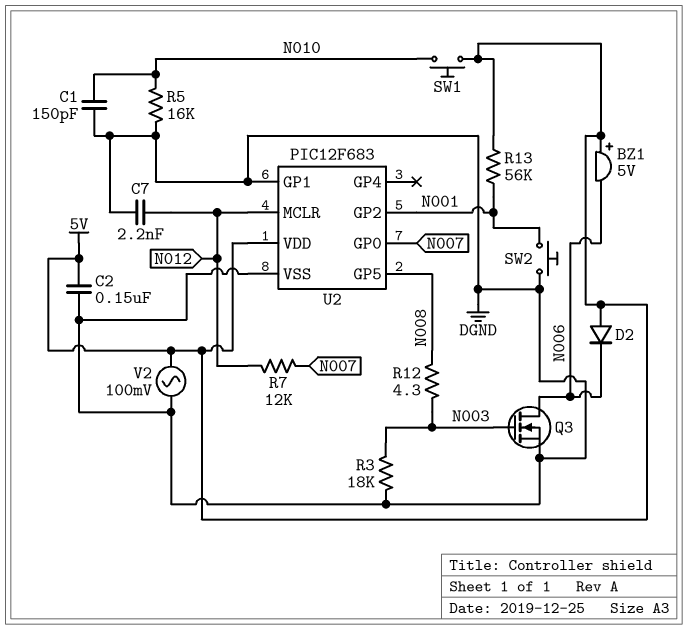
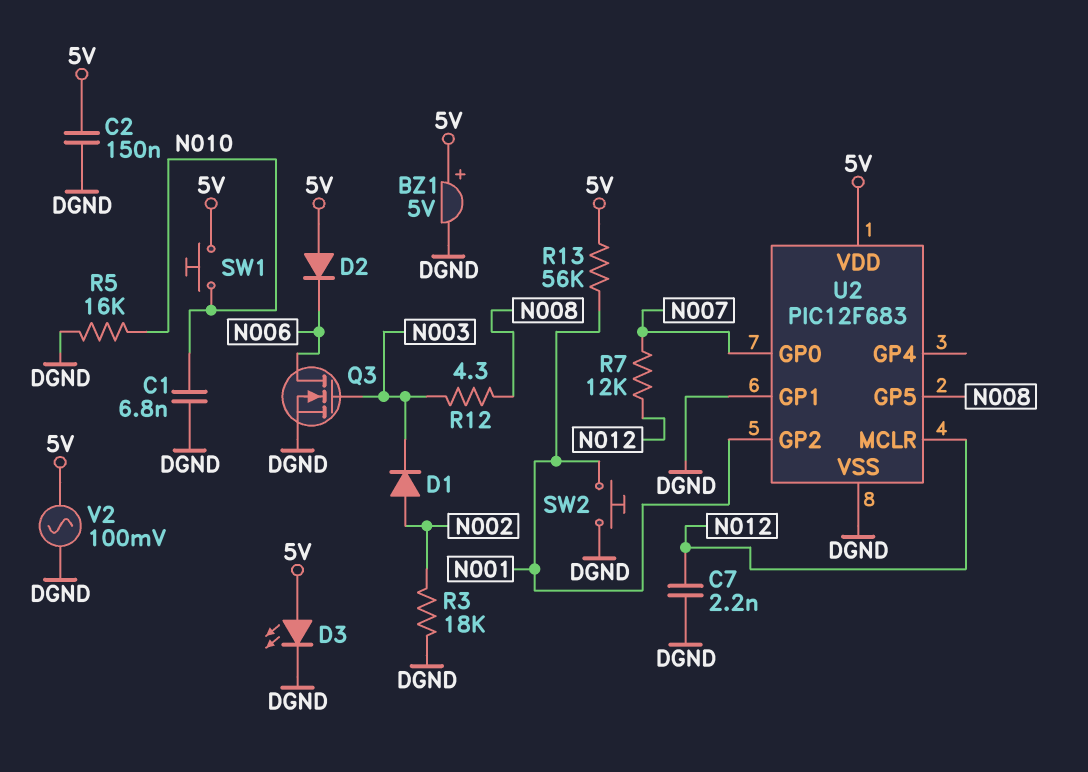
BZ1: buzzer 5V (plus 5V, minus N006) -> buzzer 5V (plus 5V, minus DGND)
C1: 150pF (DGND, N010) -> 6.8nF (DGND, N010)
D1: none -> diode (A N002, K N003)
D3: none -> LED (A 5V, K DGND)
R3: 18k (DGND, N003) -> 18k (DGND, N002)

